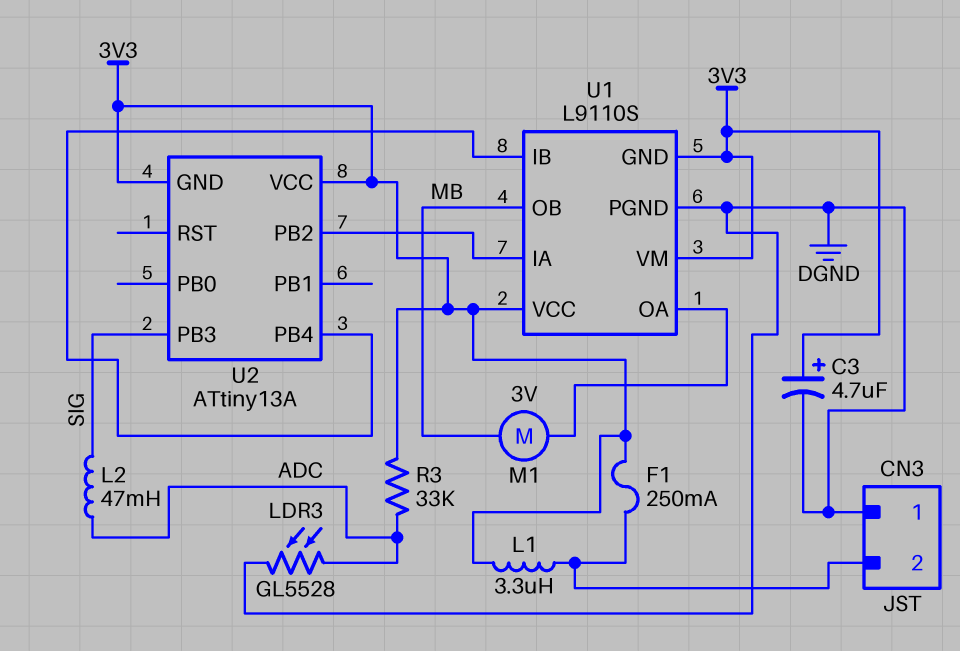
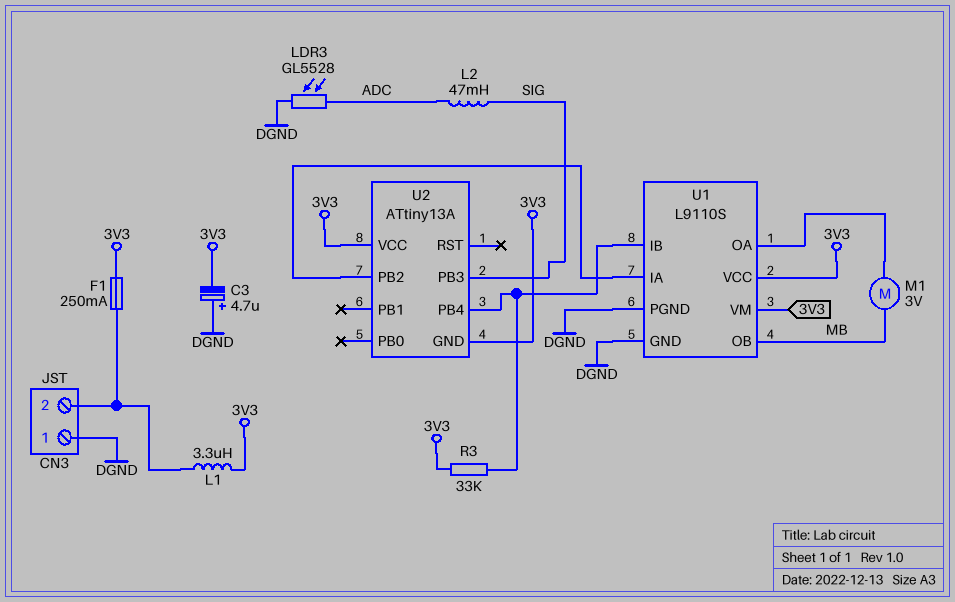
C3: 4.7uF (plus 3V3, minus DGND) -> 4.7uF (plus DGND, minus 3V3)
R3: 33k (3V3, ADC) -> 33k (3V3, U1/IB)
U1 pin GND: 3V3 -> DGND

